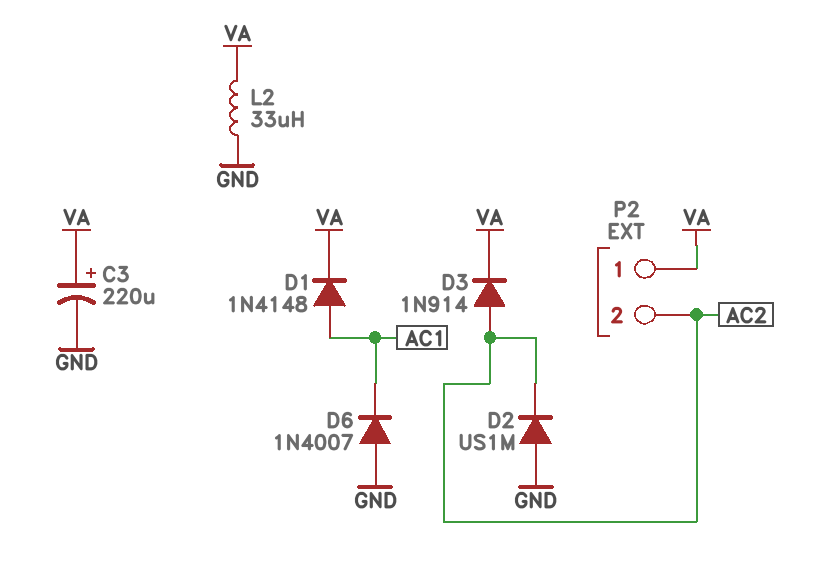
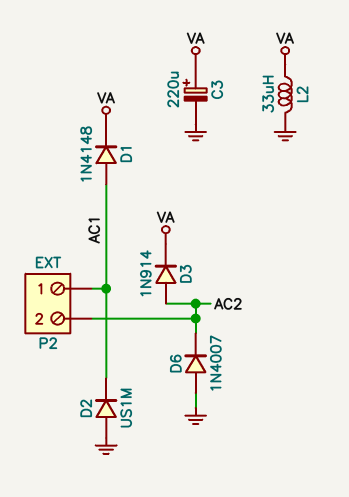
D2: diode US1M (A GND, K AC2) -> diode US1M (A GND, K AC1)
D6: diode 1N4007 (A GND, K AC1) -> diode 1N4007 (A GND, K AC2)
P2 pin 1: VA -> AC1

